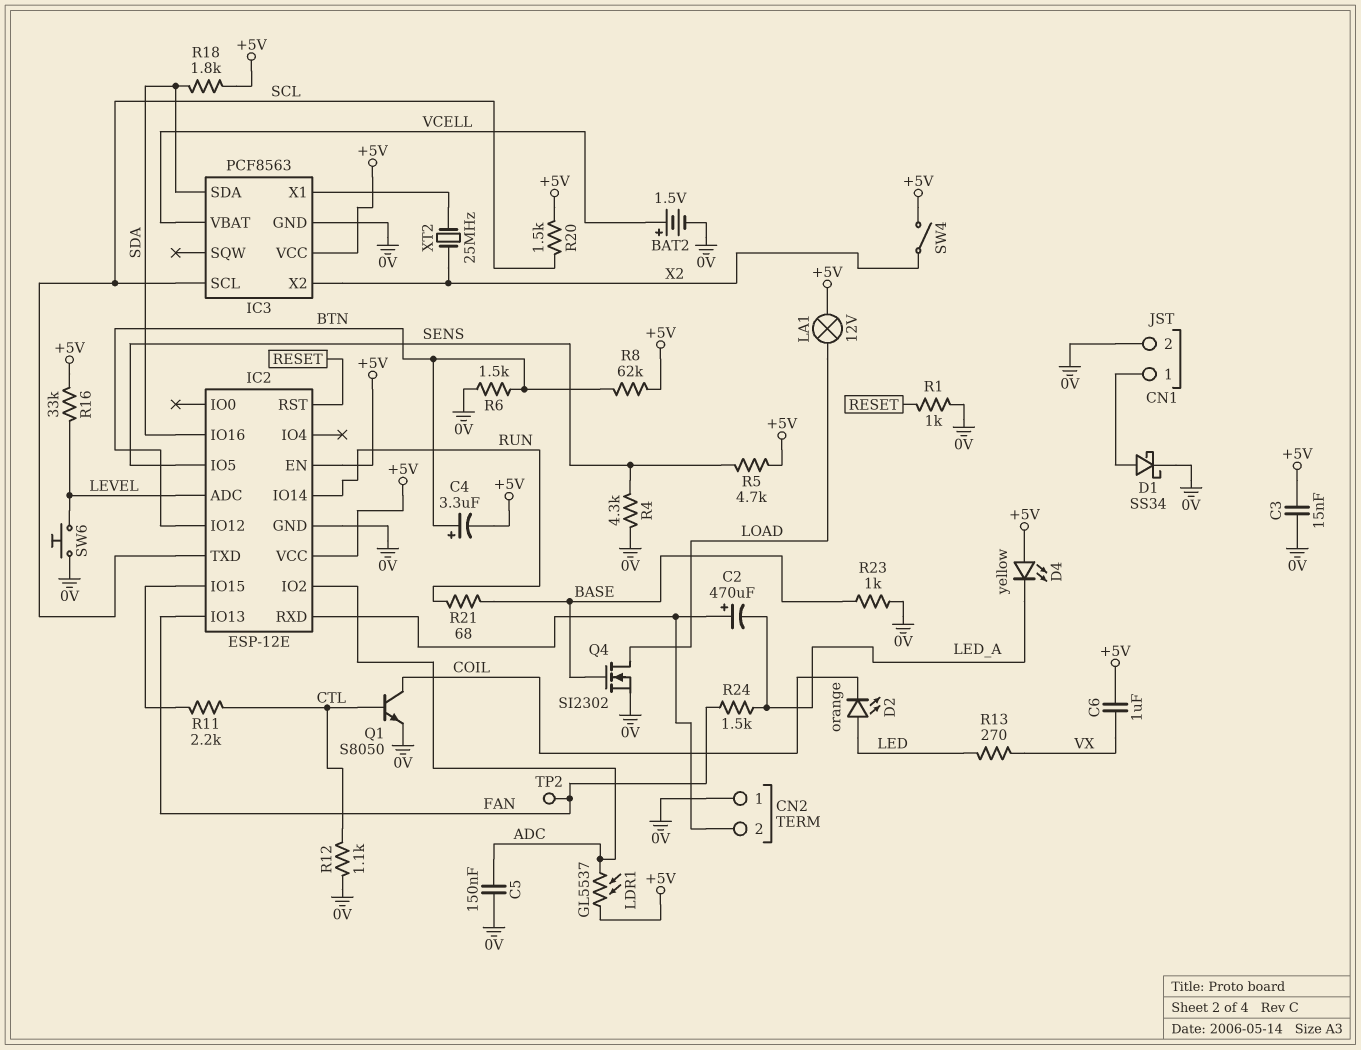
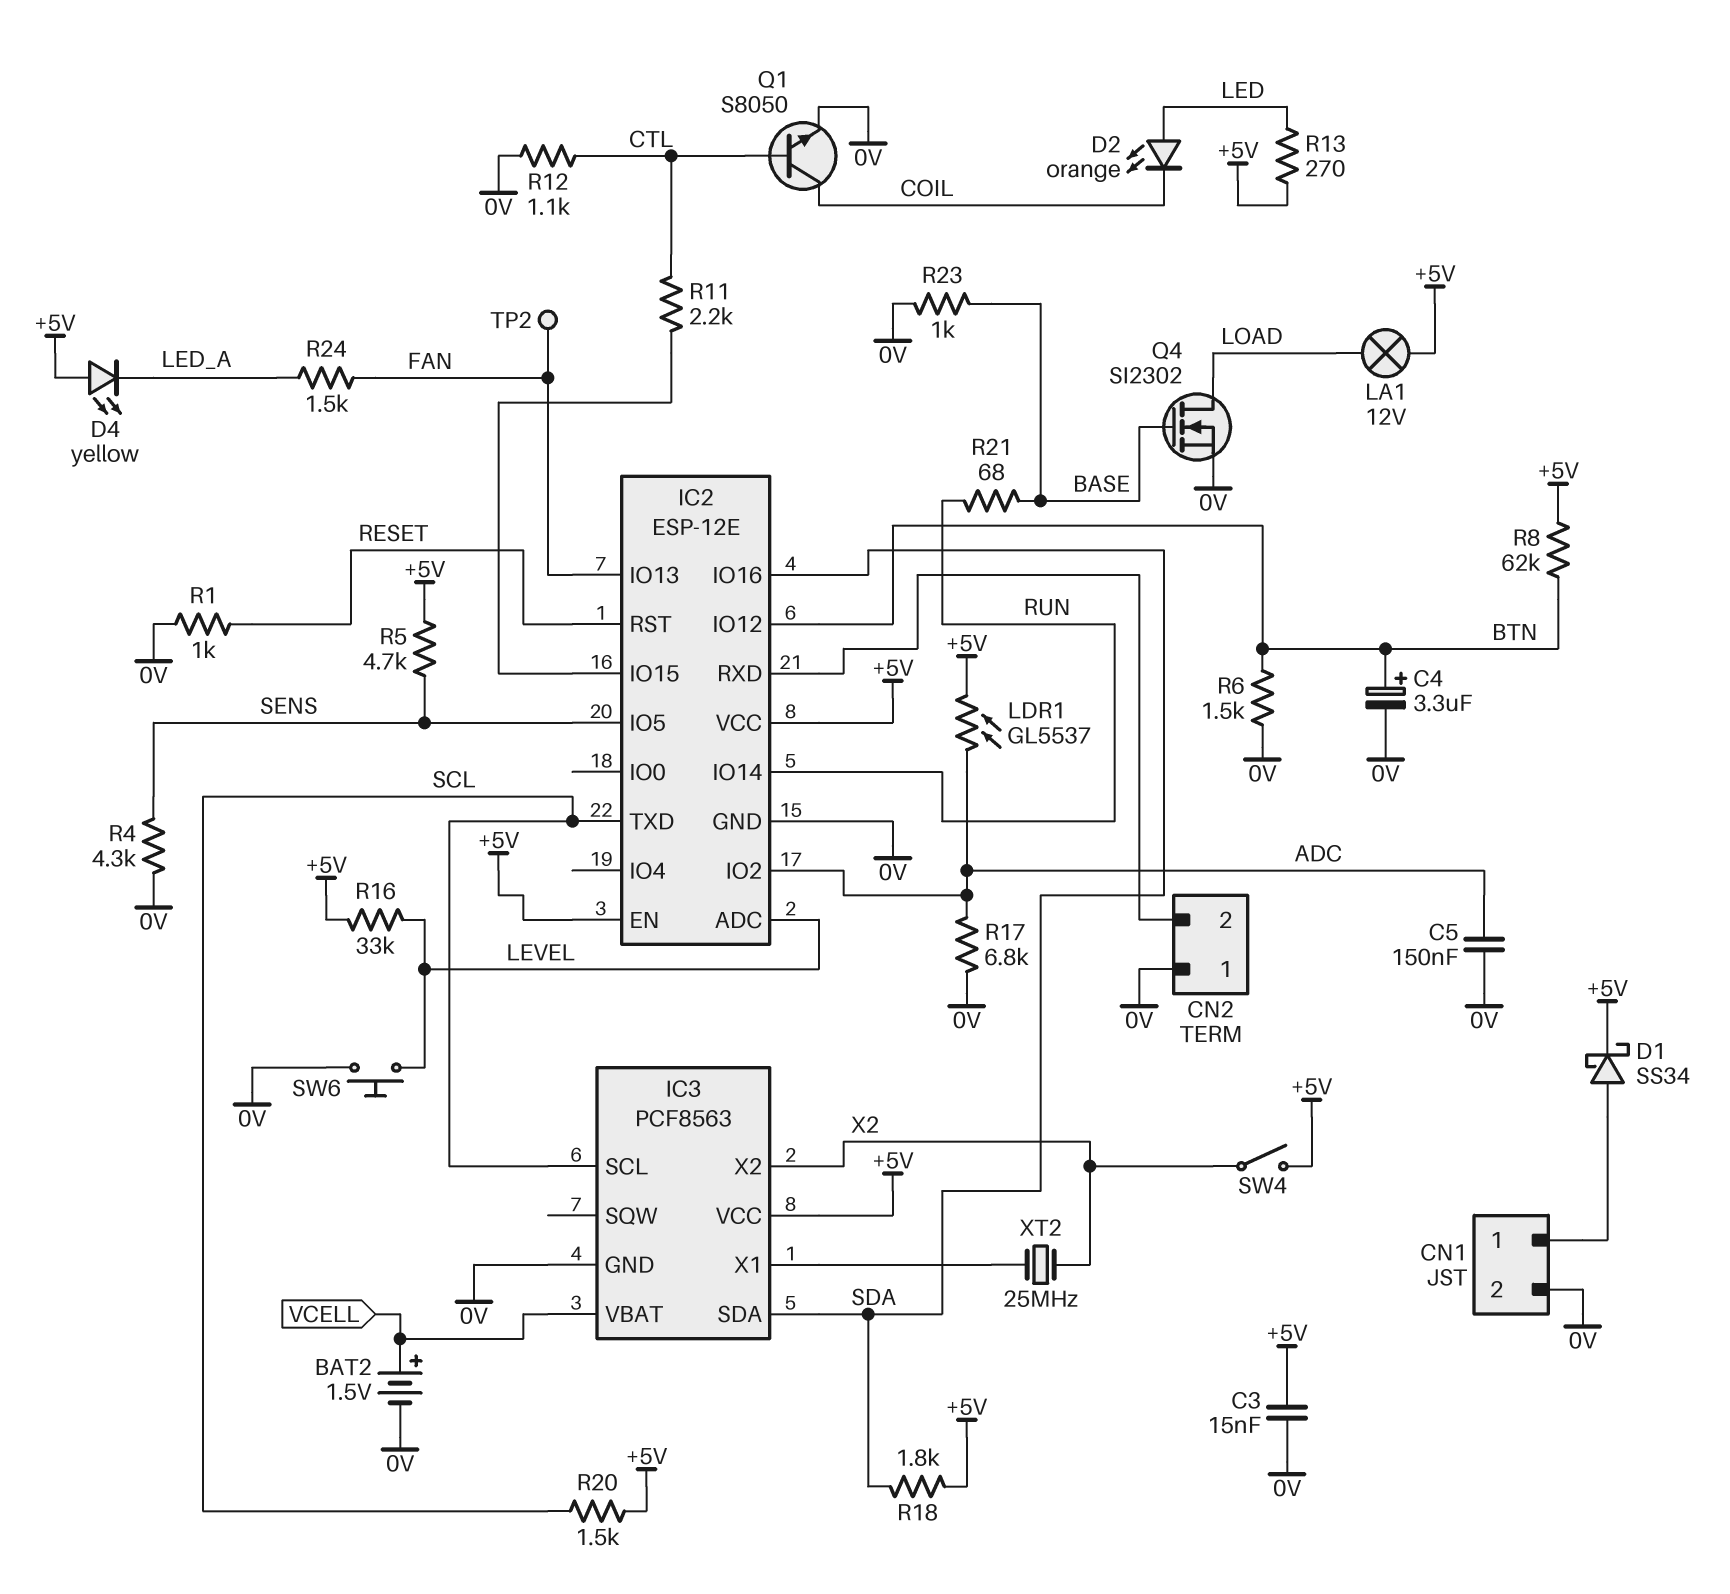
C2: 470uF (plus CN2/2, minus LED_A) -> none
C4: 3.3uF (plus BTN, minus +5V) -> 3.3uF (plus BTN, minus 0V)
C6: 1uF (+5V, VX) -> none
D1: schottky SS34 (A CN1/1, K 0V) -> schottky SS34 (A CN1/1, K +5V)
R13: 270 (LED, VX) -> 270 (+5V, LED)
R17: none -> 6.8k (0V, ADC)

